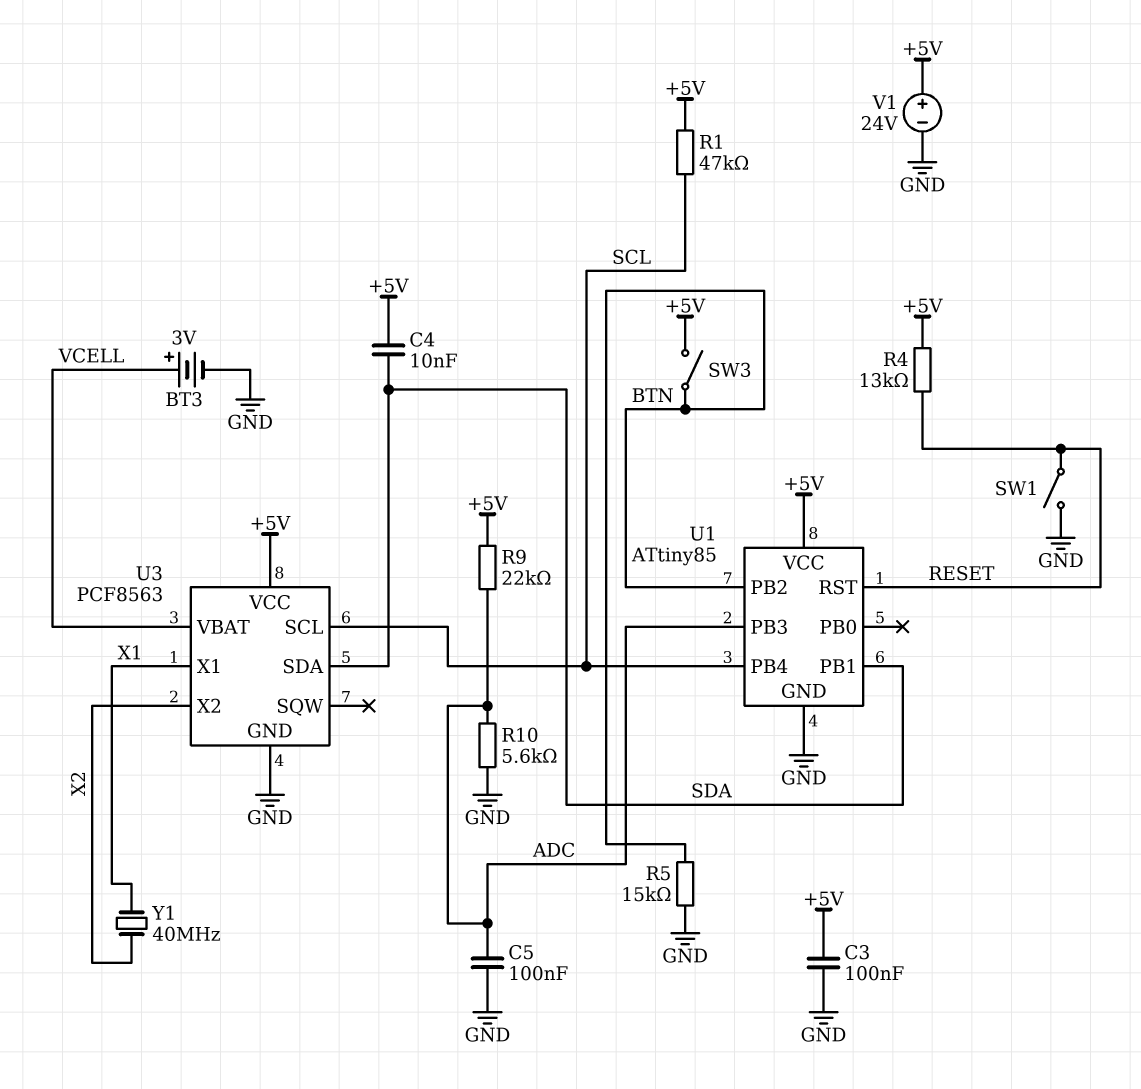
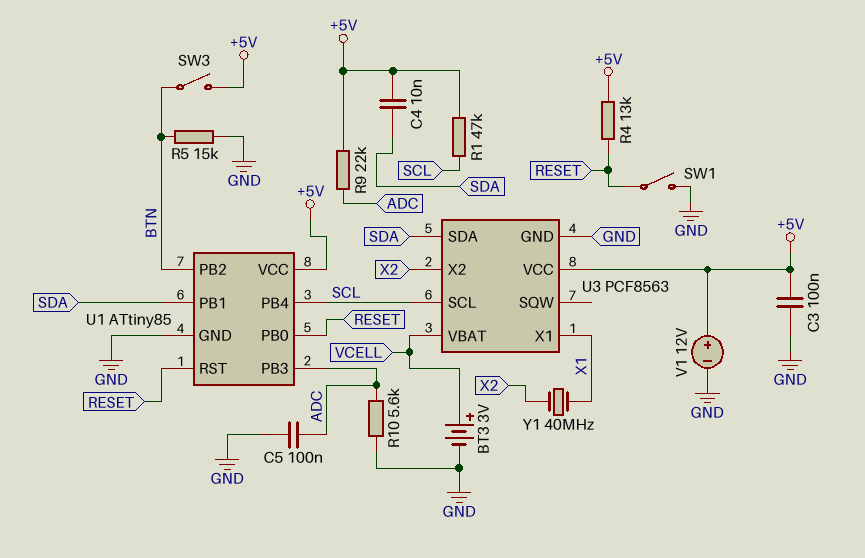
U1 pin PB0: none -> RESET
V1: 24V (plus +5V, minus GND) -> 12V (plus +5V, minus GND)

